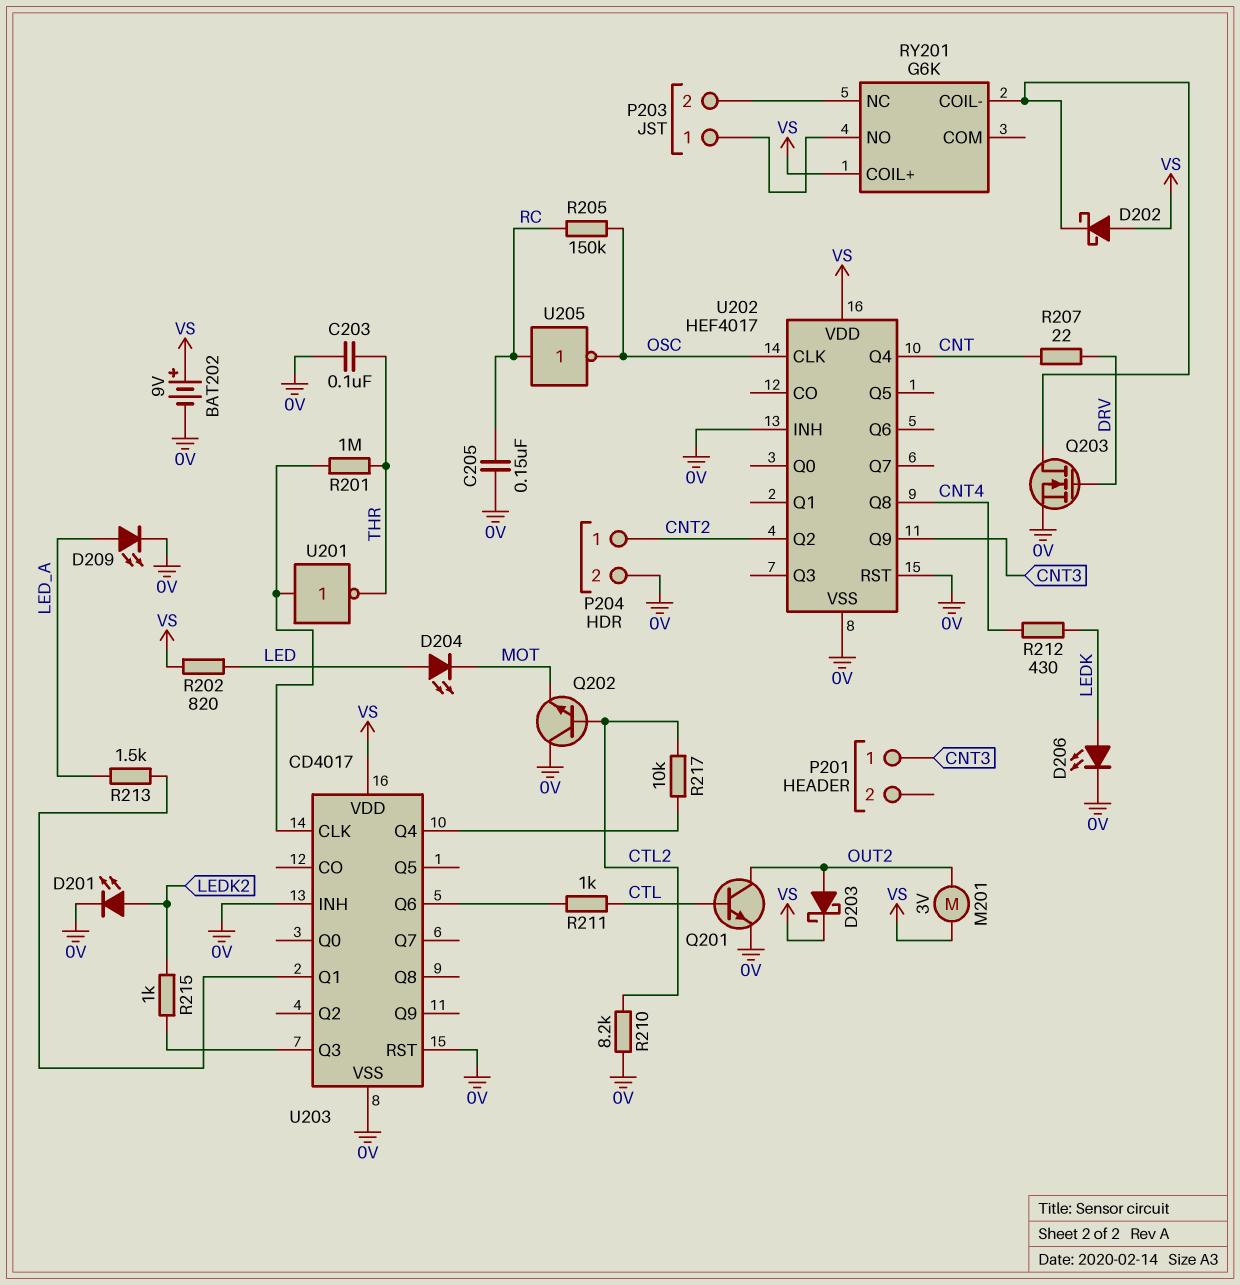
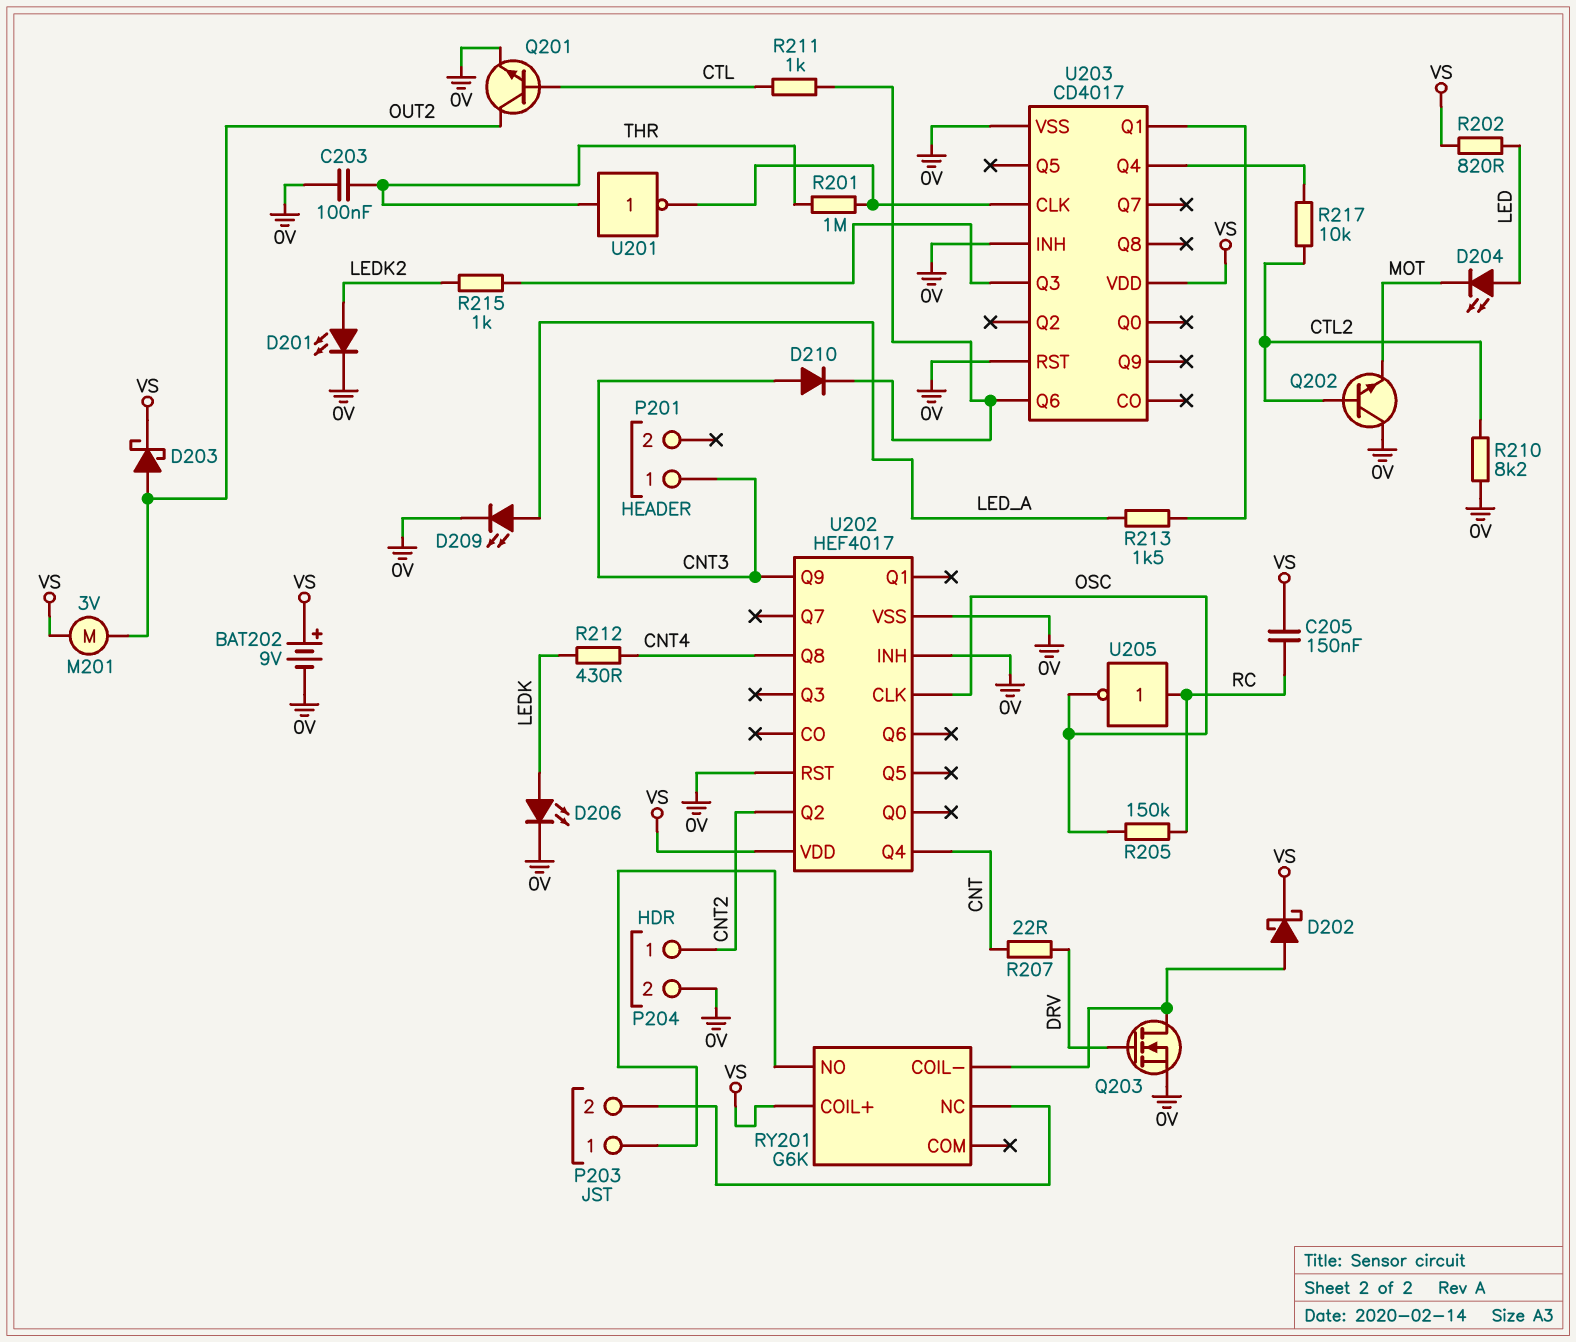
C205: 150nF (0V, RC) -> 150nF (RC, VS)
D202: schottky (A VS, K RY201/COIL-) -> schottky (A RY201/COIL-, K VS)
D210: none -> diode (A CNT3, K U203/Q6)
U201: NOT (in U203/CLK, out THR) -> NOT (in THR, out U203/CLK)

